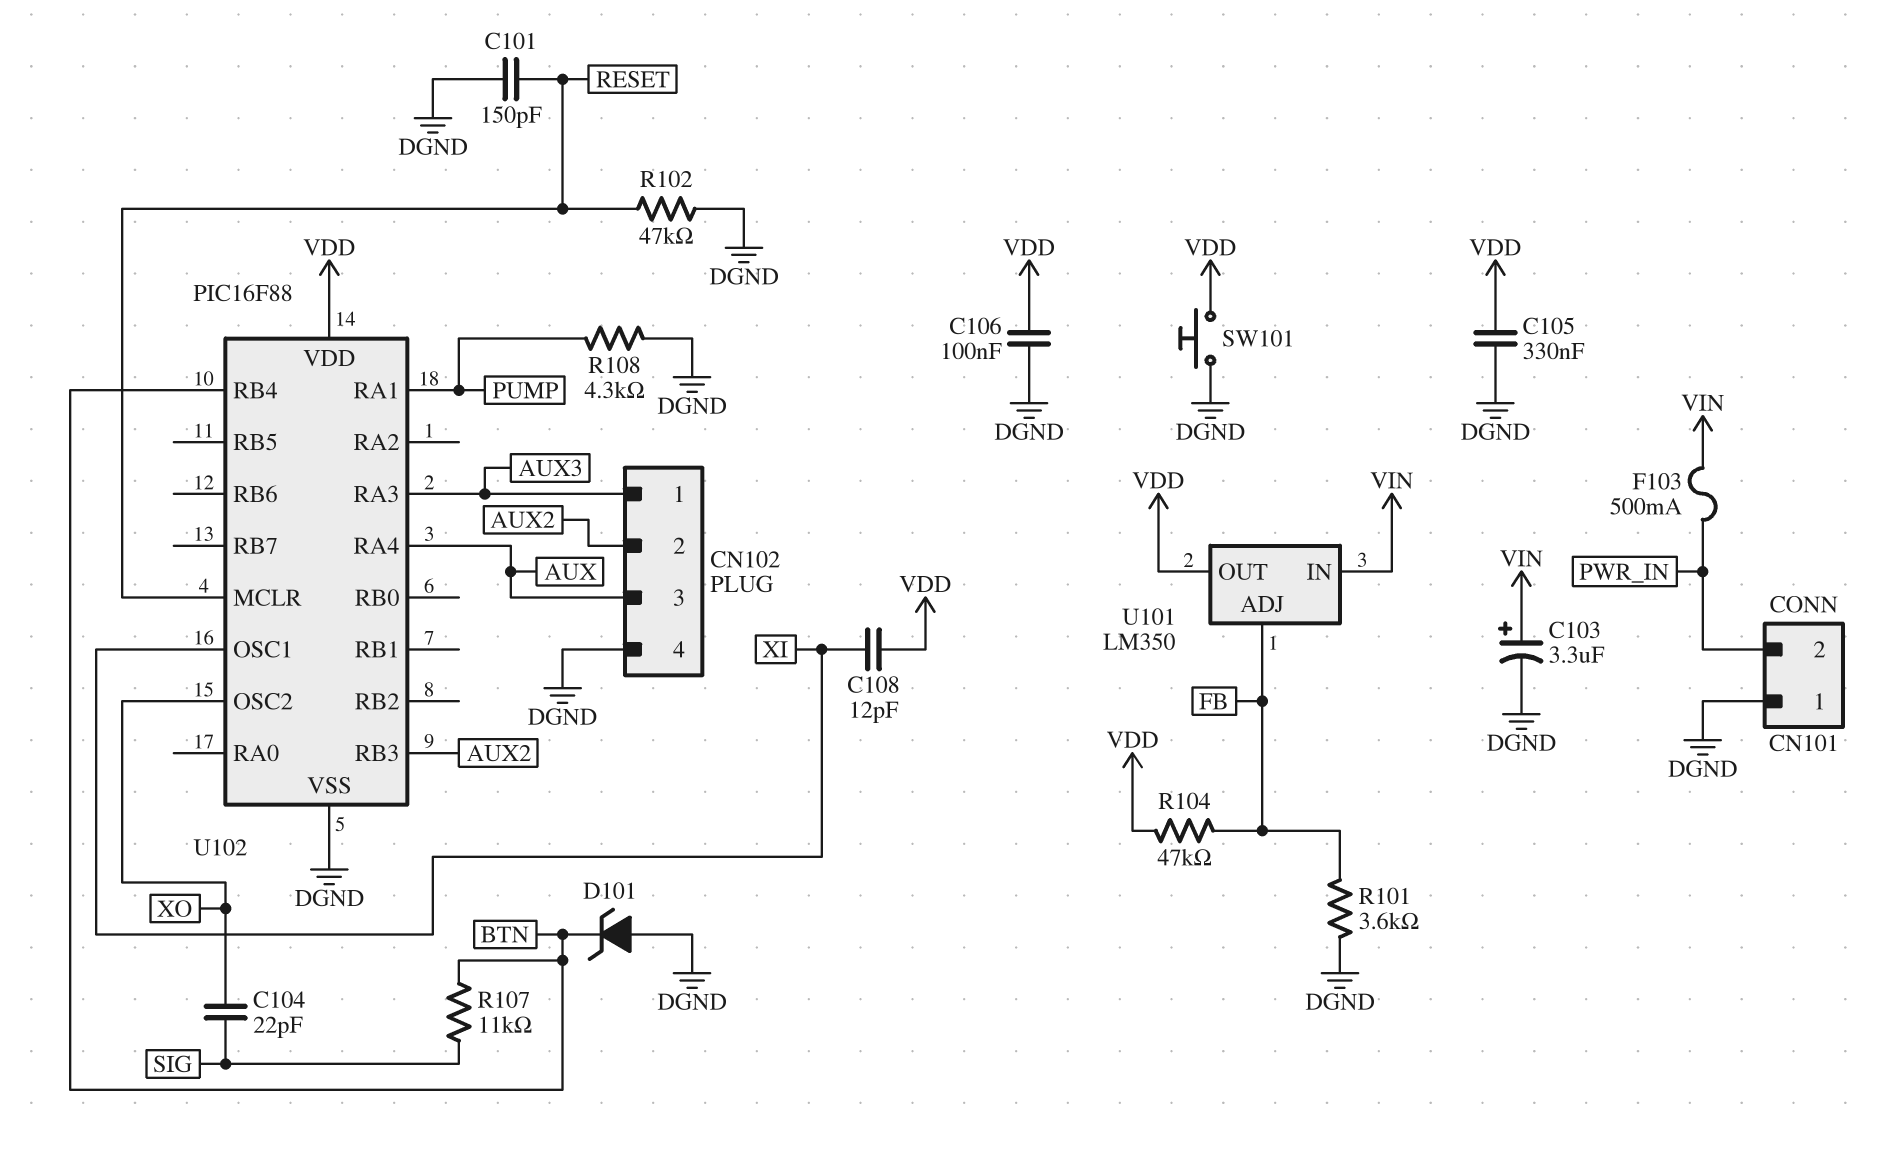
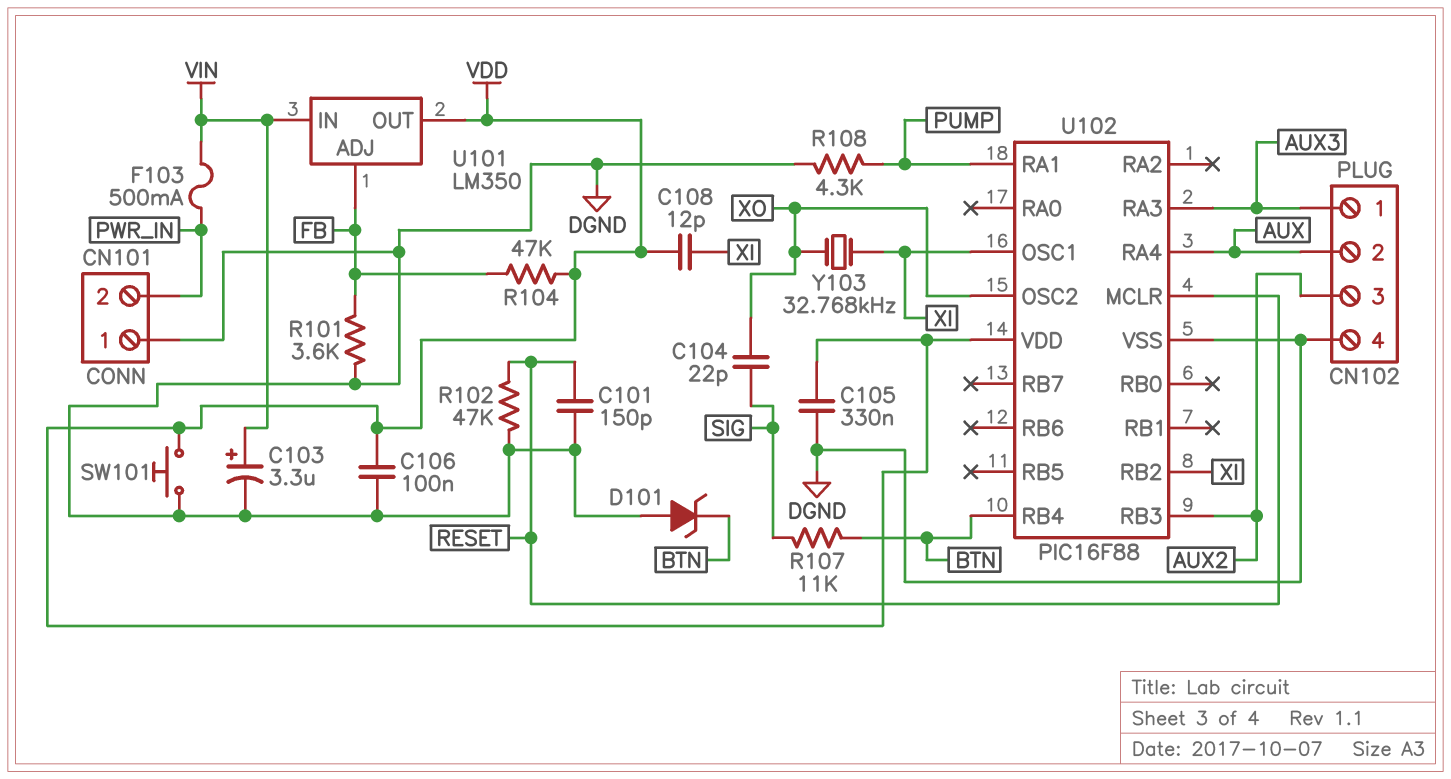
CN102 pin 2: AUX2 -> AUX
CN102 pin 3: AUX -> AUX2
U102 pin RB2: none -> XI
Y103: none -> 32.768kHz (XI, XO)

